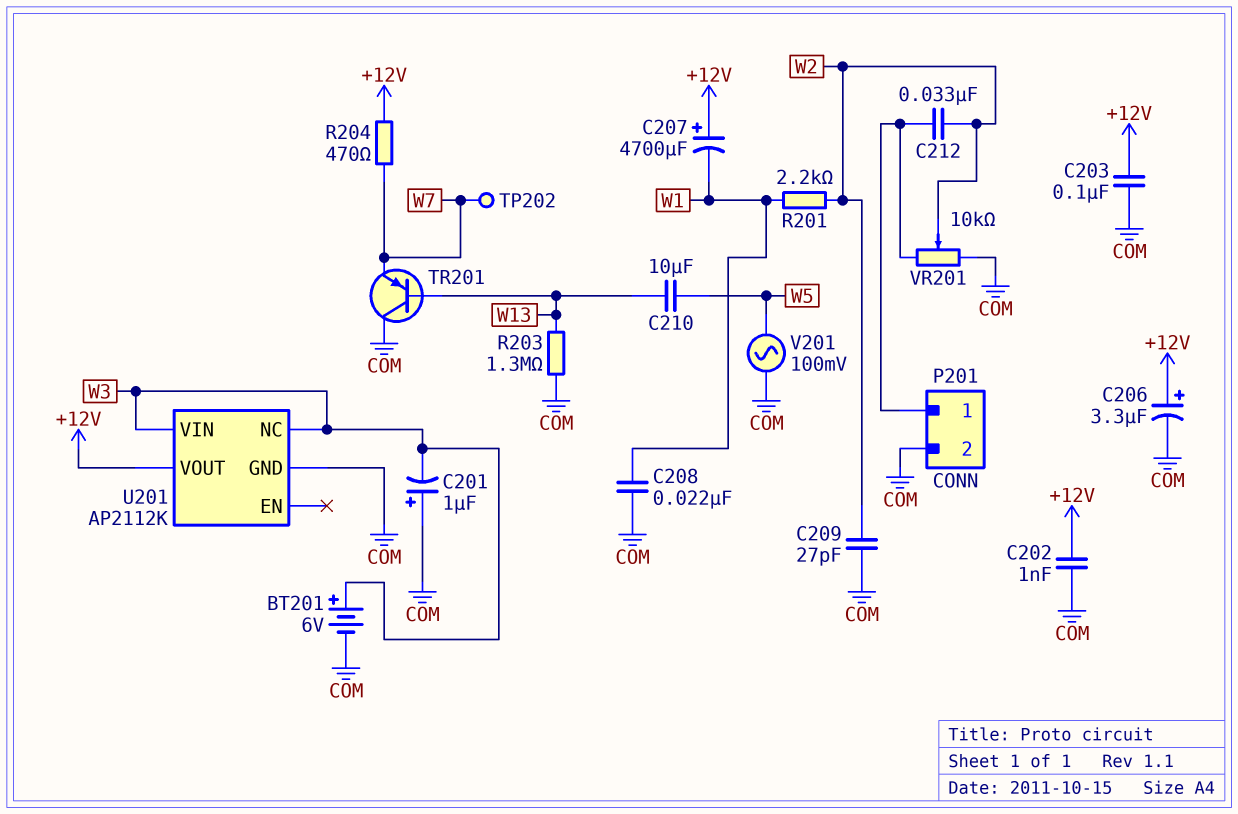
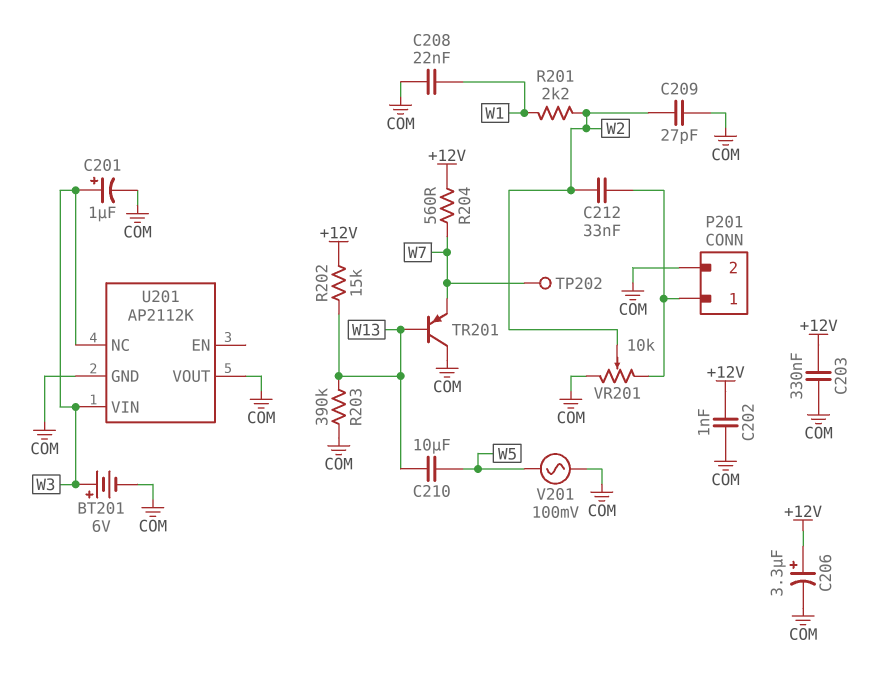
C201: 1uF (plus COM, minus W3) -> 1uF (plus W3, minus COM)
C203: 100nF (+12V, COM) -> 330nF (+12V, COM)
C207: 4700uF (plus +12V, minus W1) -> none
R202: none -> 15k (+12V, W13)
R203: 1.3M (COM, W13) -> 390k (COM, W13)
R204: 470 (+12V, W7) -> 560 (+12V, W7)
U201 pin VOUT: +12V -> COM

